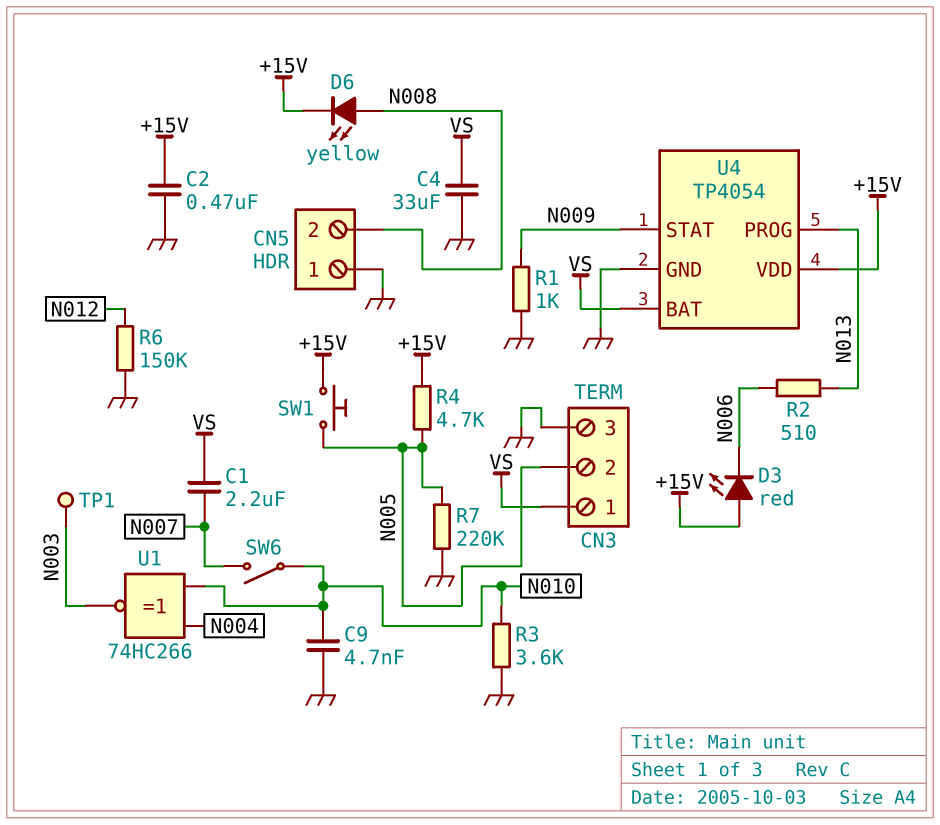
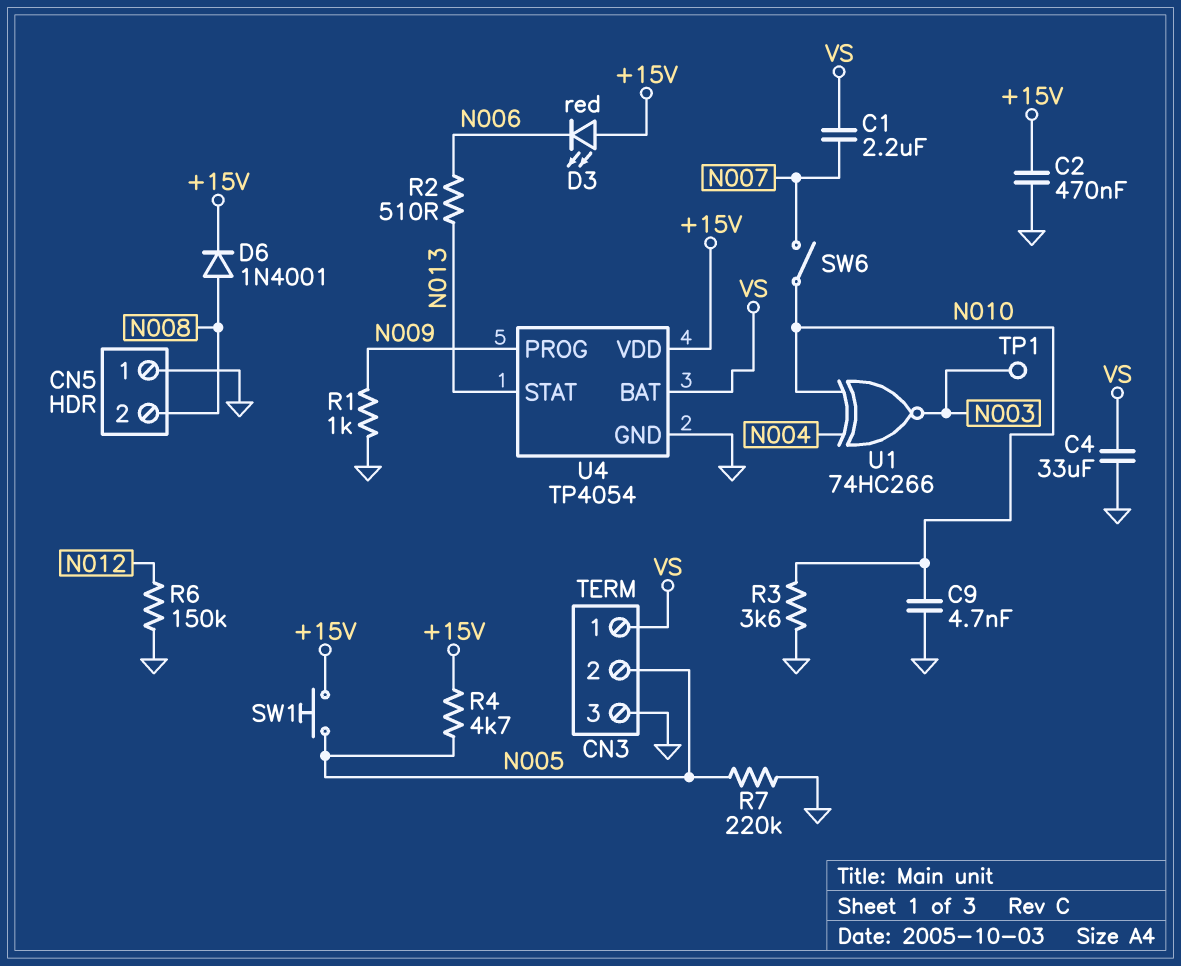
D6: LED yellow (A N008, K +15V) -> diode 1N4001 (A N008, K +15V)
U4 pin PROG: N013 -> N009
U4 pin STAT: N009 -> N013

